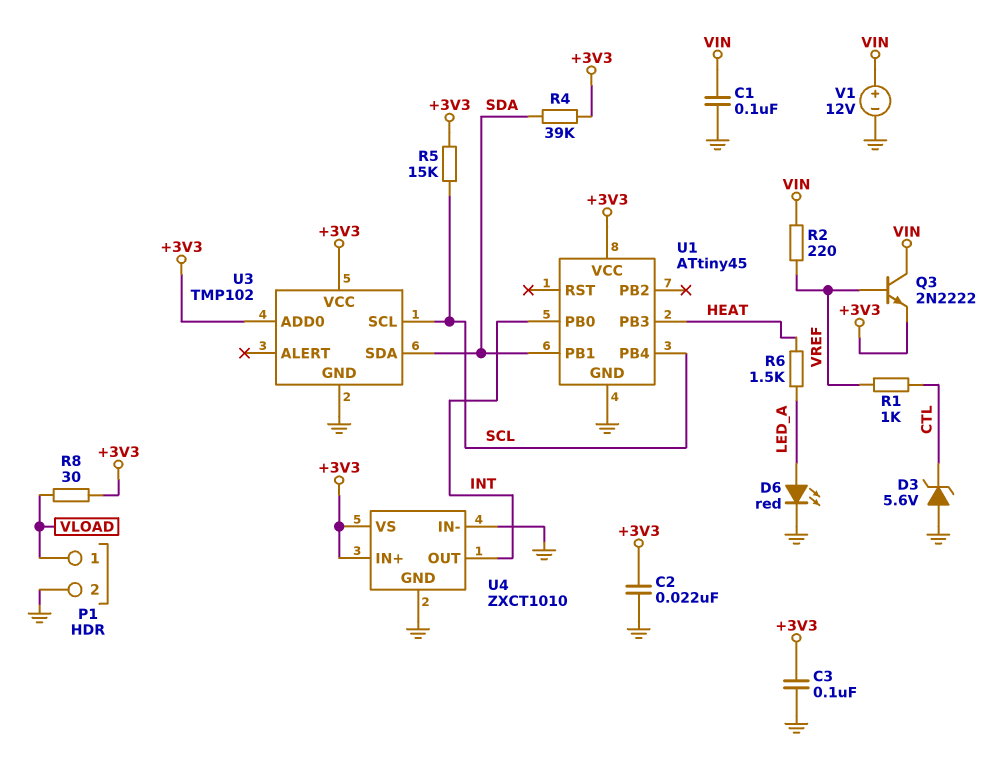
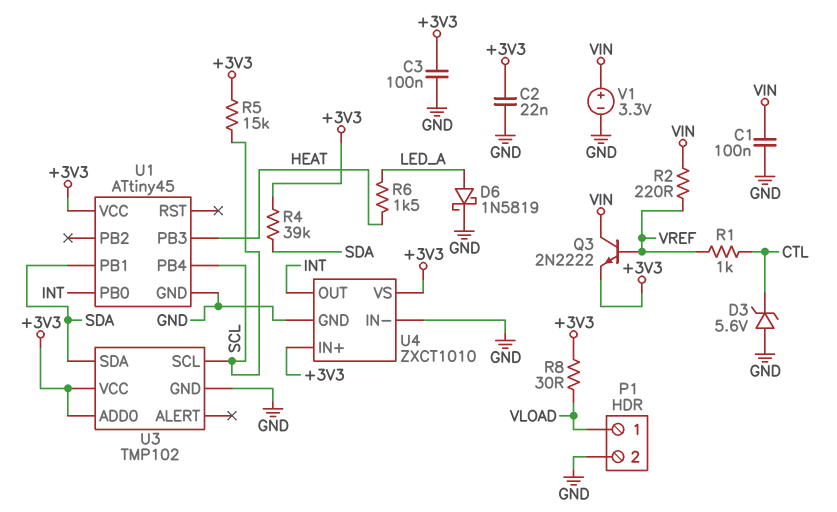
D6: LED red (A LED_A, K GND) -> schottky 1N5819 (A LED_A, K GND)
V1: 12V (plus VIN, minus GND) -> 3.3V (plus VIN, minus GND)

